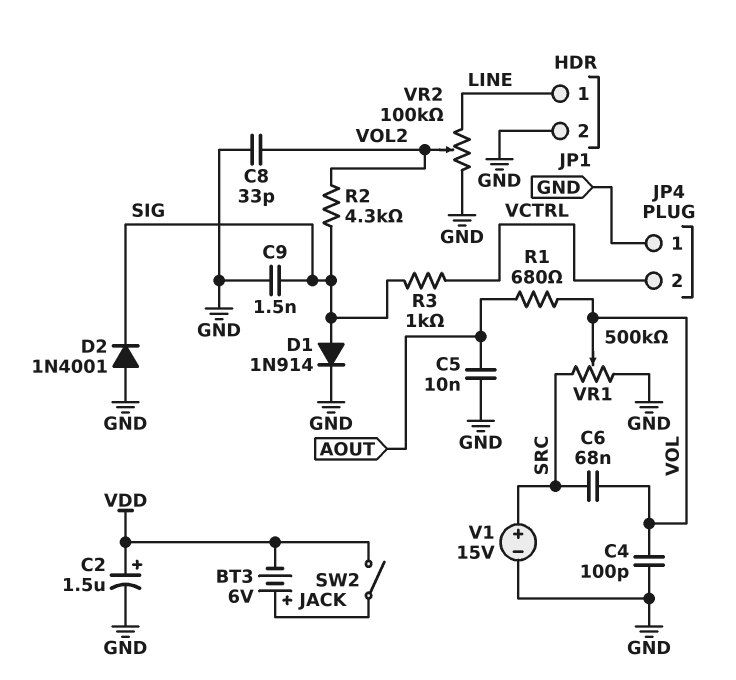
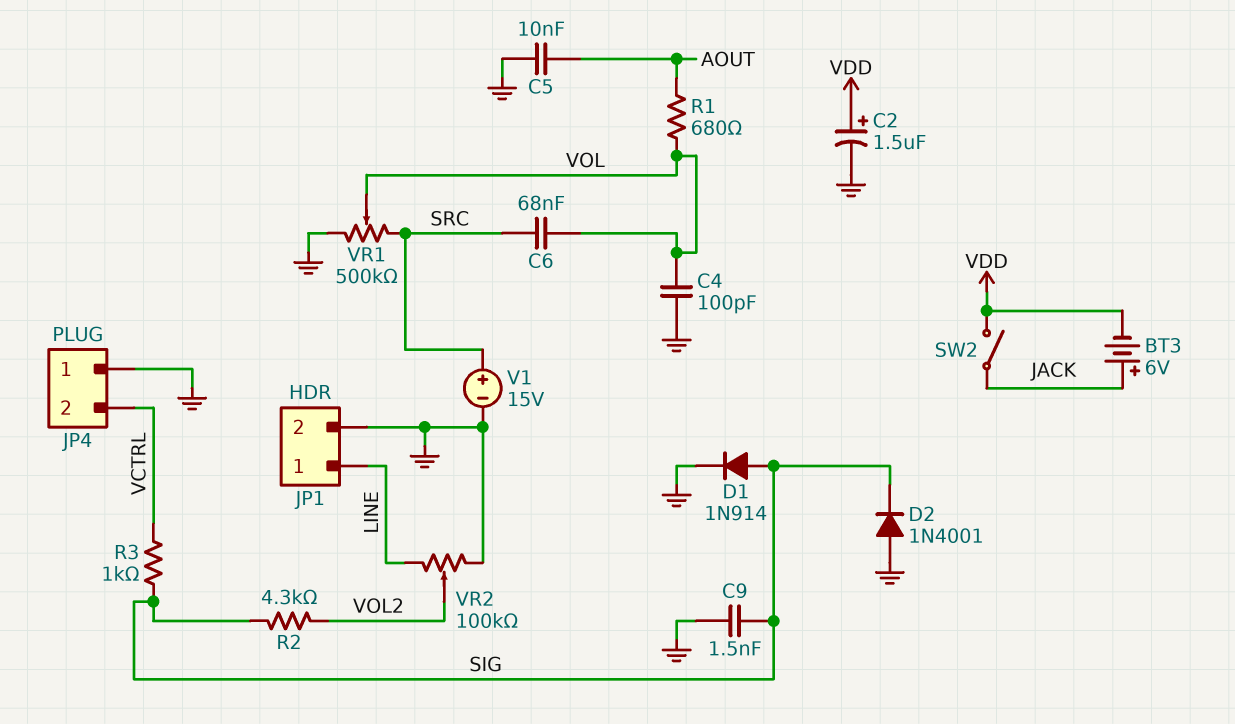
C8: 33pF (GND, VOL2) -> none

